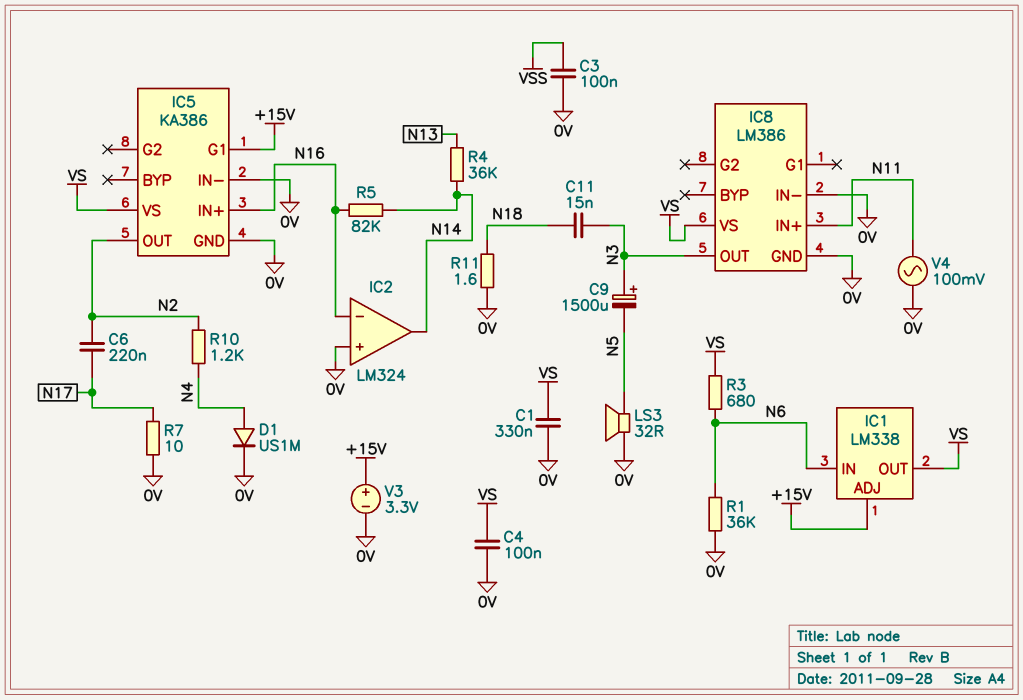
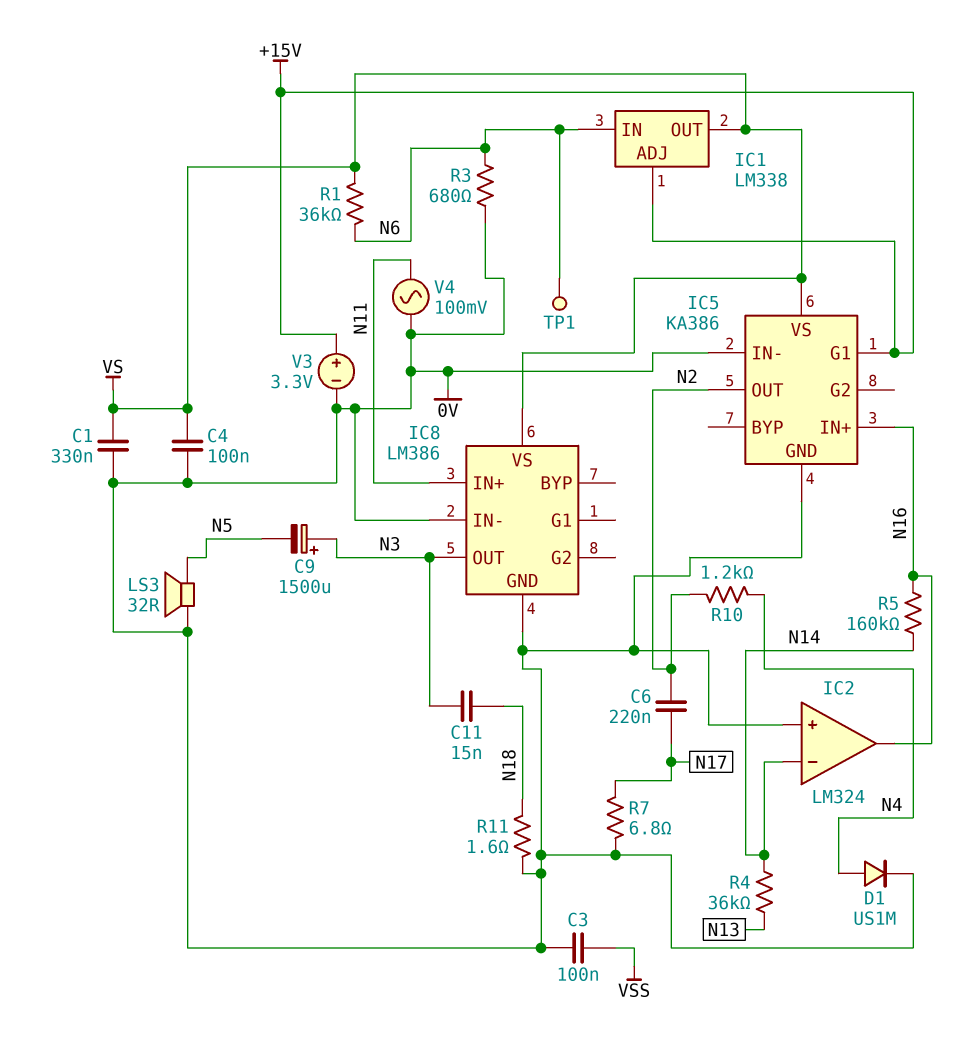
IC2 pin in-: N16 -> N14
IC2 pin out: N14 -> N16
R1: 36k (0V, N6) -> 36k (N6, VS)
R3: 680 (N6, VS) -> 680 (0V, N6)
R5: 82k (N14, N16) -> 160k (N14, N16)
R7: 10 (0V, N17) -> 6.8 (0V, N17)
TP1: none -> test point (N6)

